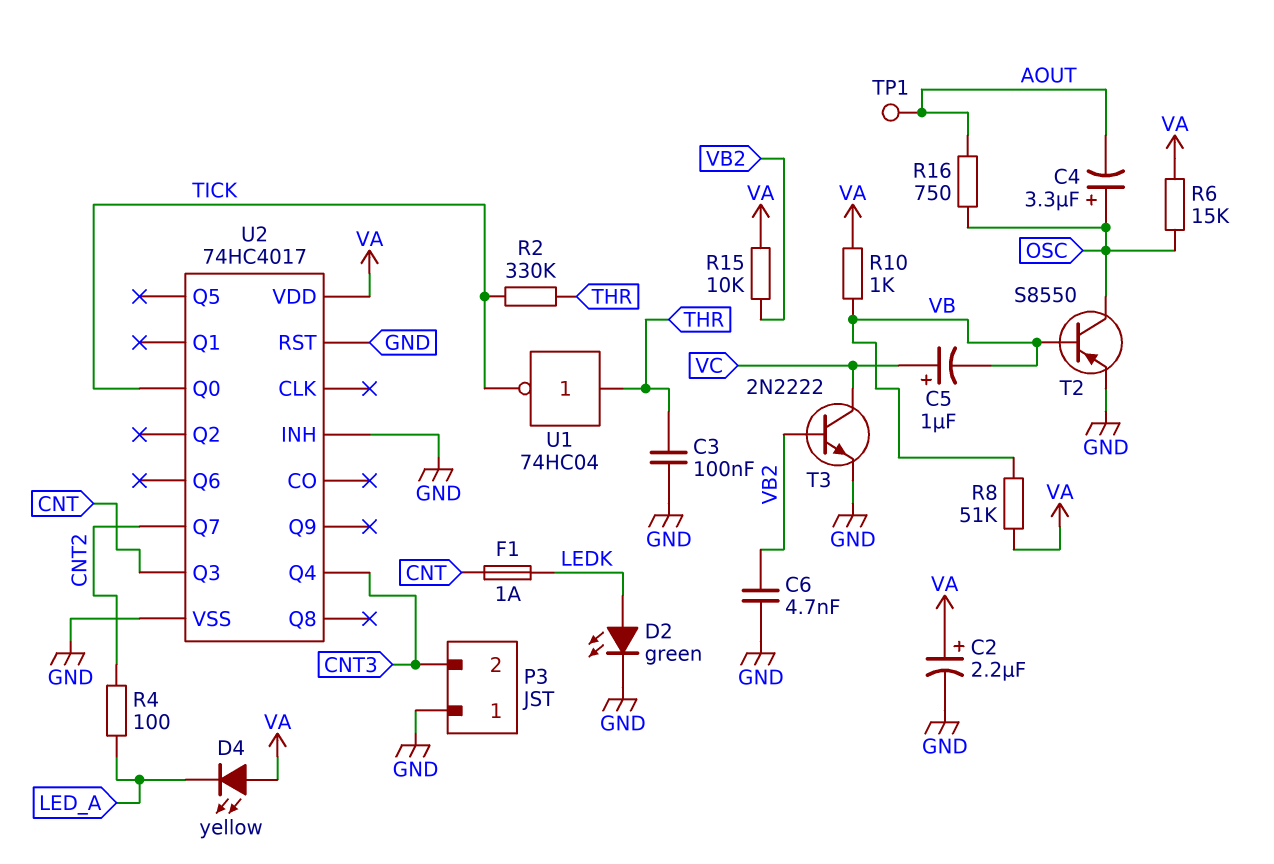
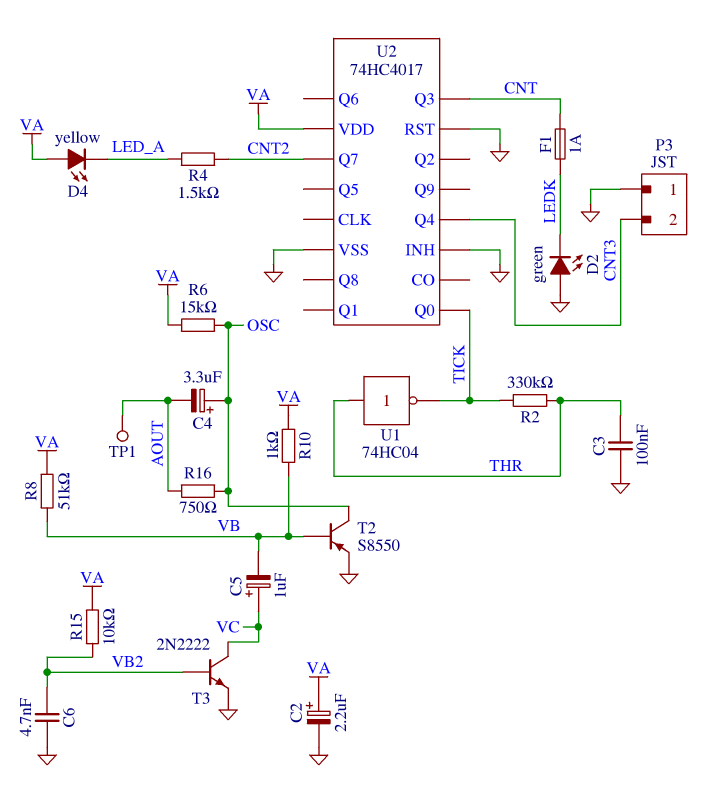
D2: LED green (A LEDK, K GND) -> LED green (A GND, K LEDK)
R4: 100 (CNT2, LED_A) -> 1.5k (CNT2, LED_A)

